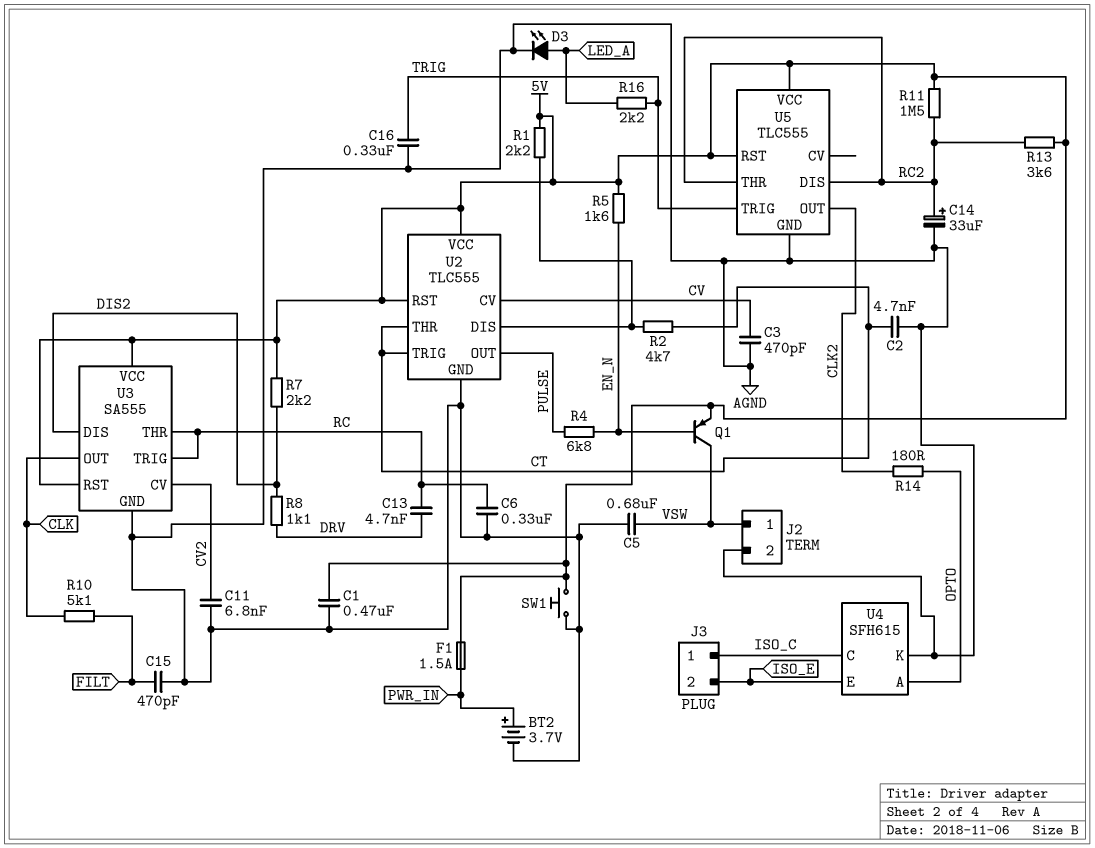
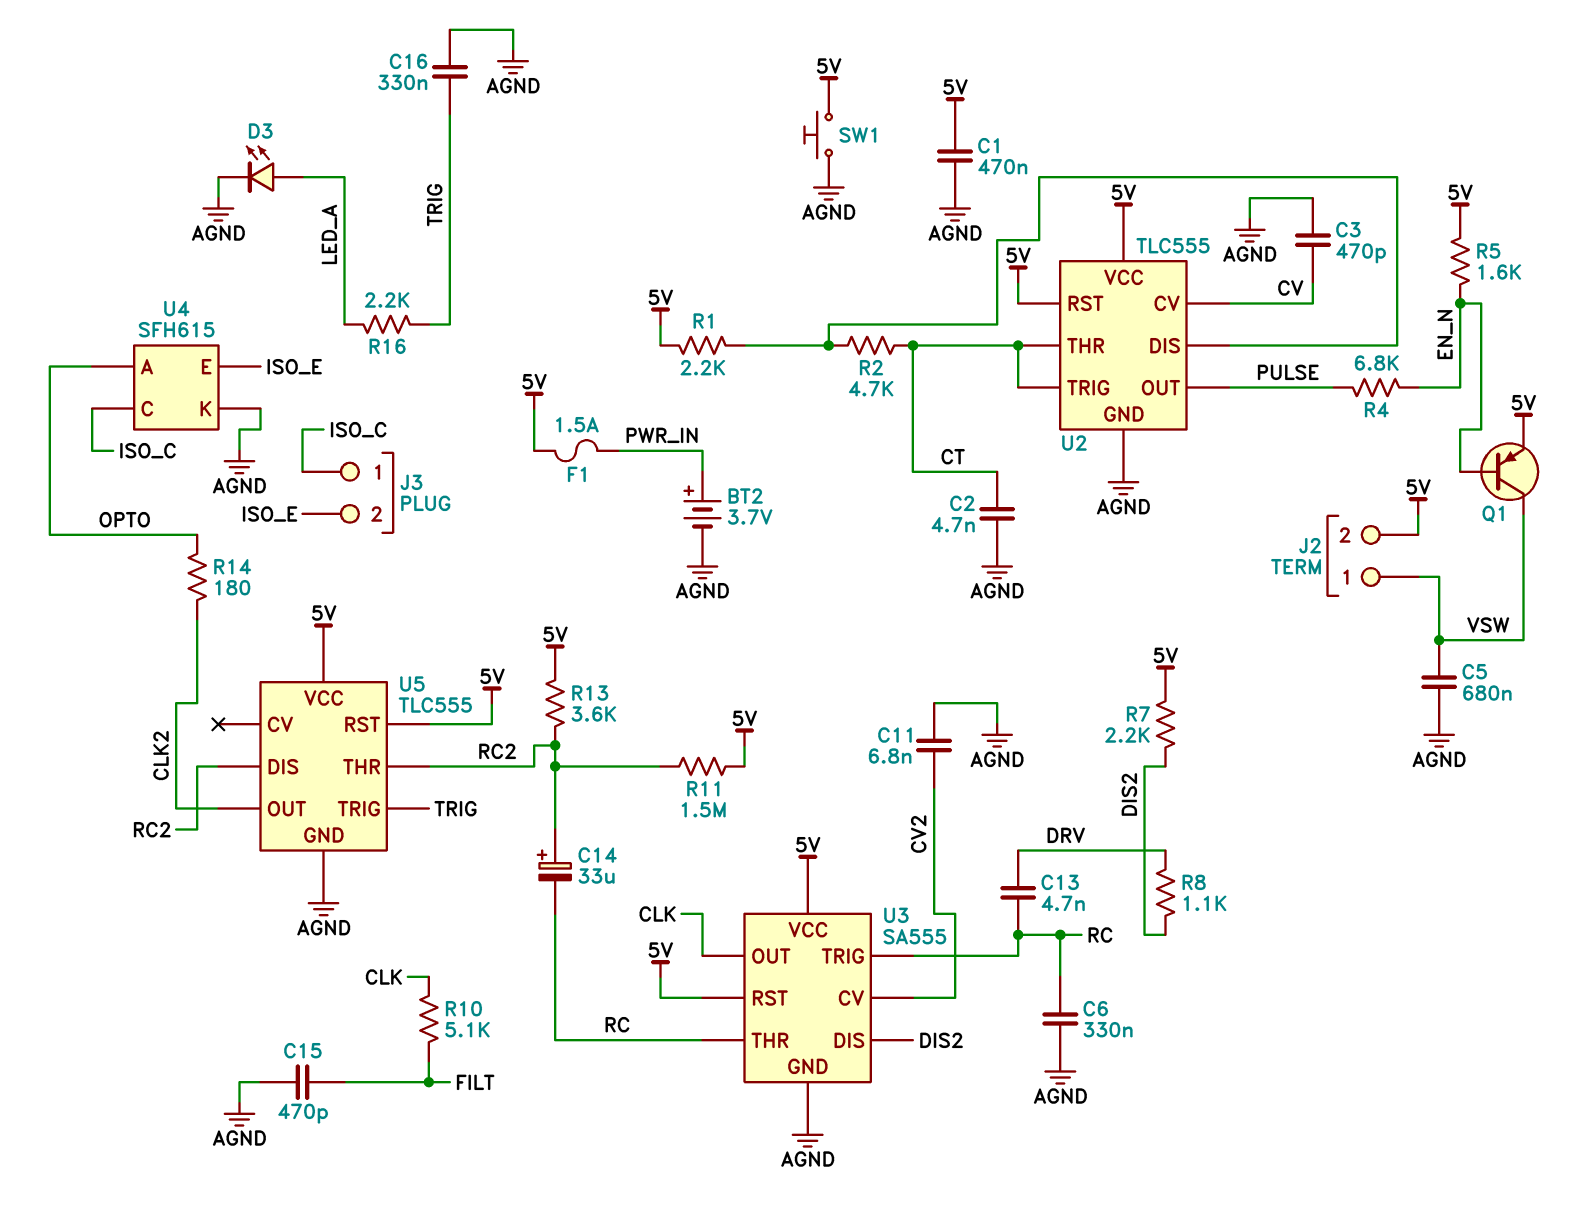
C14: 33uF (plus RC2, minus AGND) -> 33uF (plus RC2, minus RC)
J2 pin 2: AGND -> 5V

